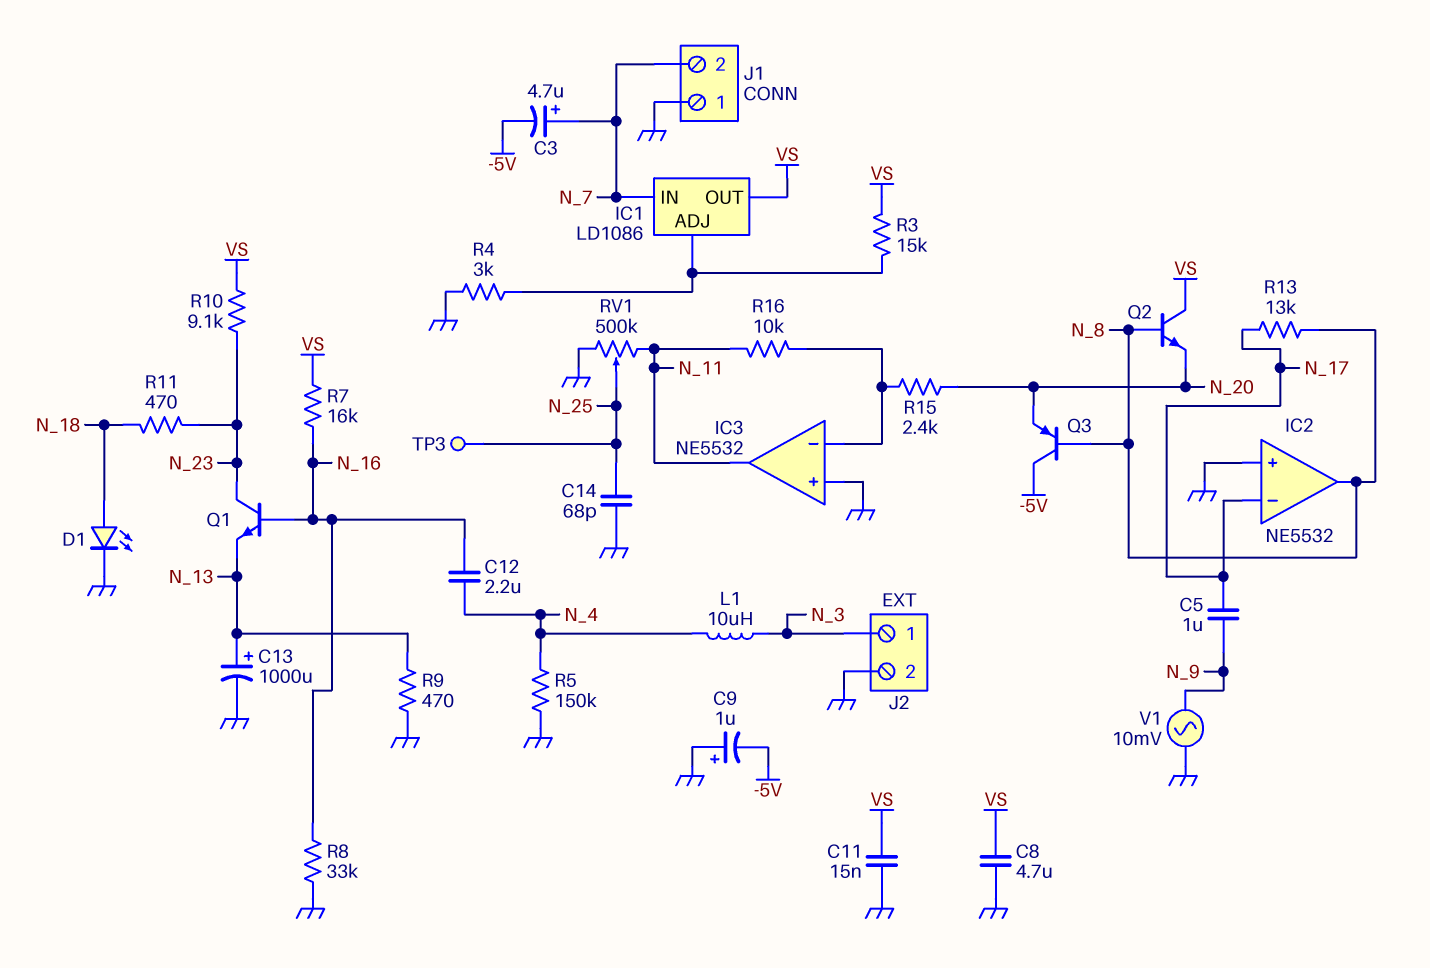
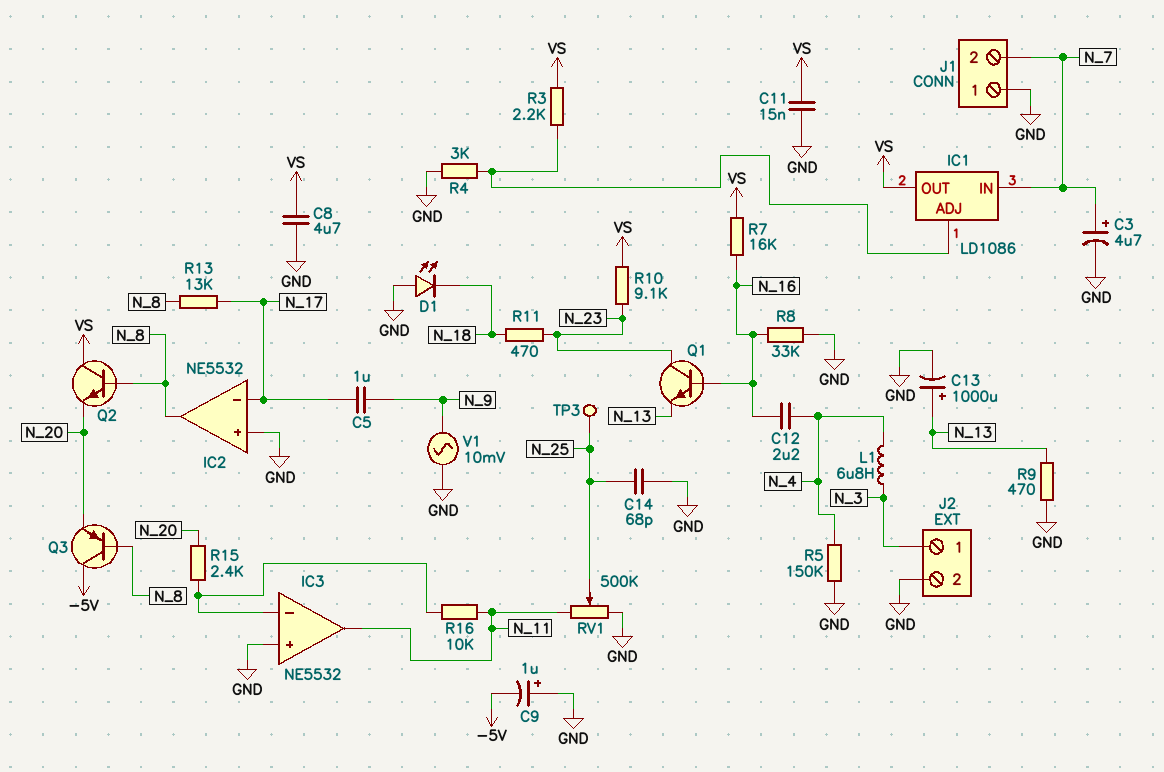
C3: 4.7uF (plus N_7, minus -5V) -> 4.7uF (plus N_7, minus GND)
D1: LED (A N_18, K GND) -> LED (A GND, K N_18)
L1: 10uH (N_3, N_4) -> 6.8uH (N_3, N_4)
R3: 15k (IC1/ADJ, VS) -> 2.2k (IC1/ADJ, VS)

